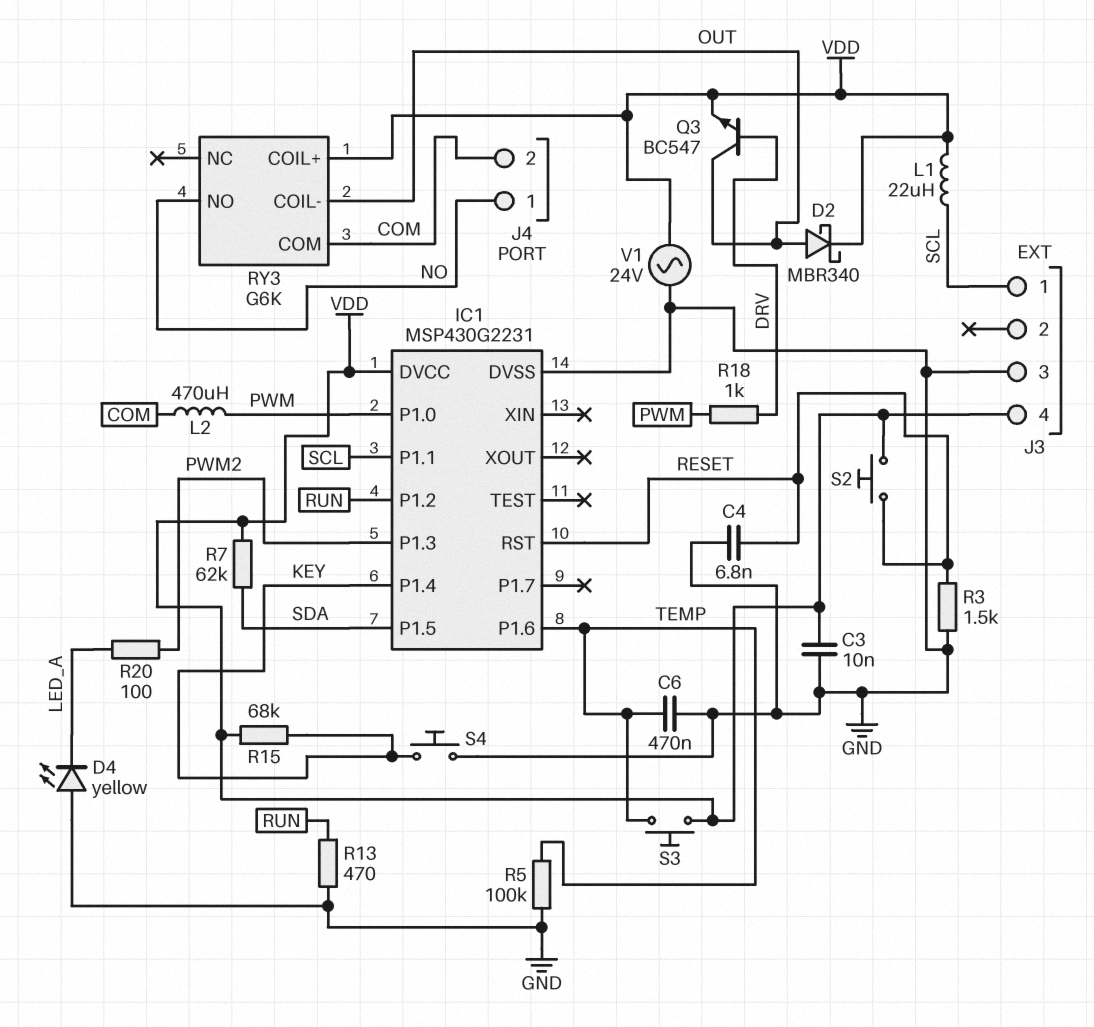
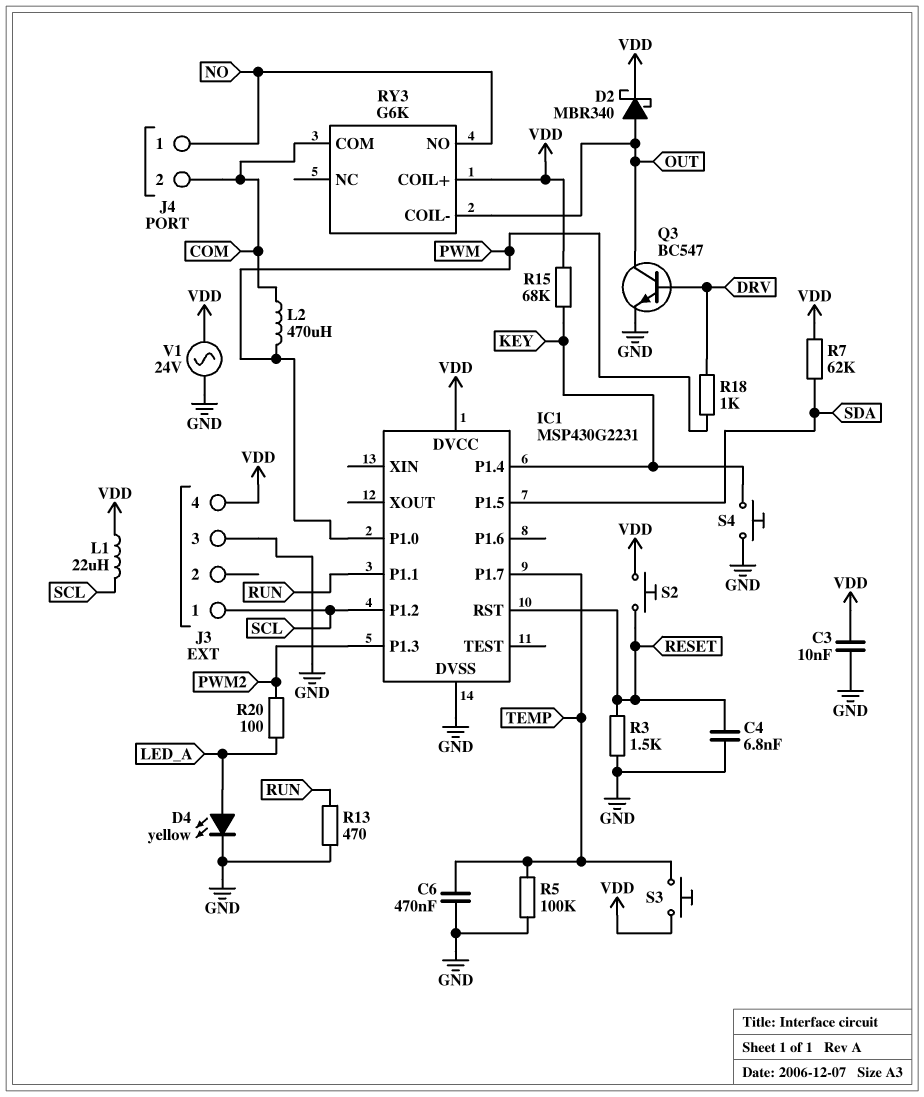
D4: LED yellow (A GND, K LED_A) -> LED yellow (A LED_A, K GND)
IC1 pin P1.1: SCL -> RUN
IC1 pin P1.2: RUN -> SCL
IC1 pin P1.6: TEMP -> none
IC1 pin P1.7: none -> TEMP
Q3: NPN BC547 (B DRV, C OUT, E VDD) -> NPN BC547 (B DRV, C OUT, E GND)

